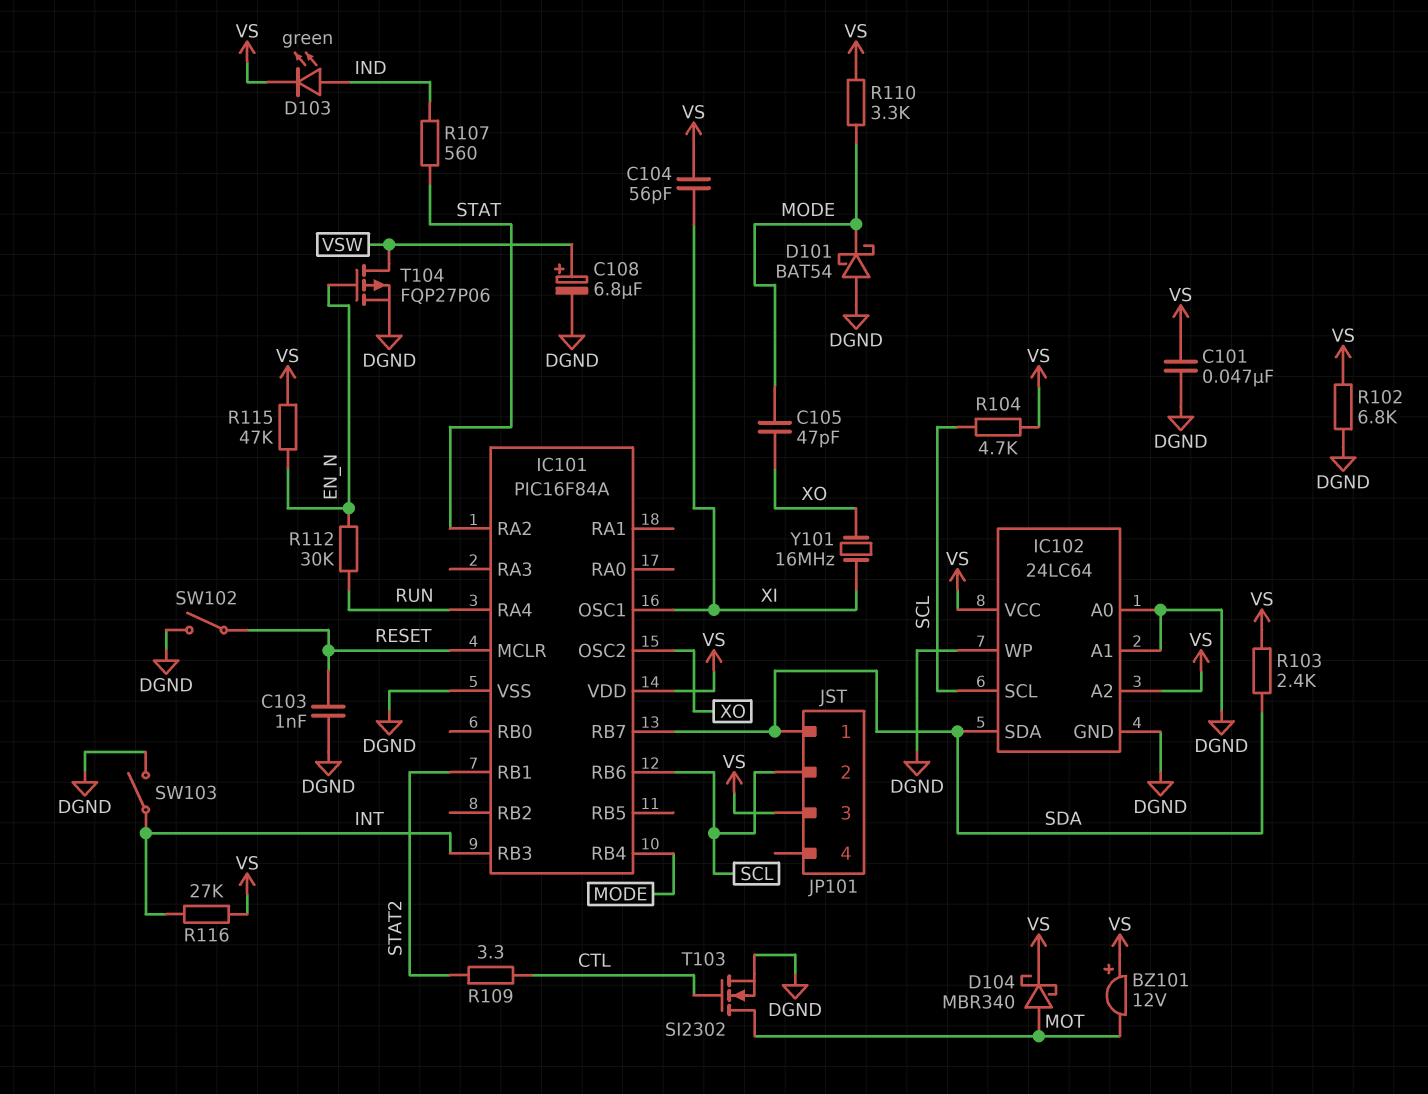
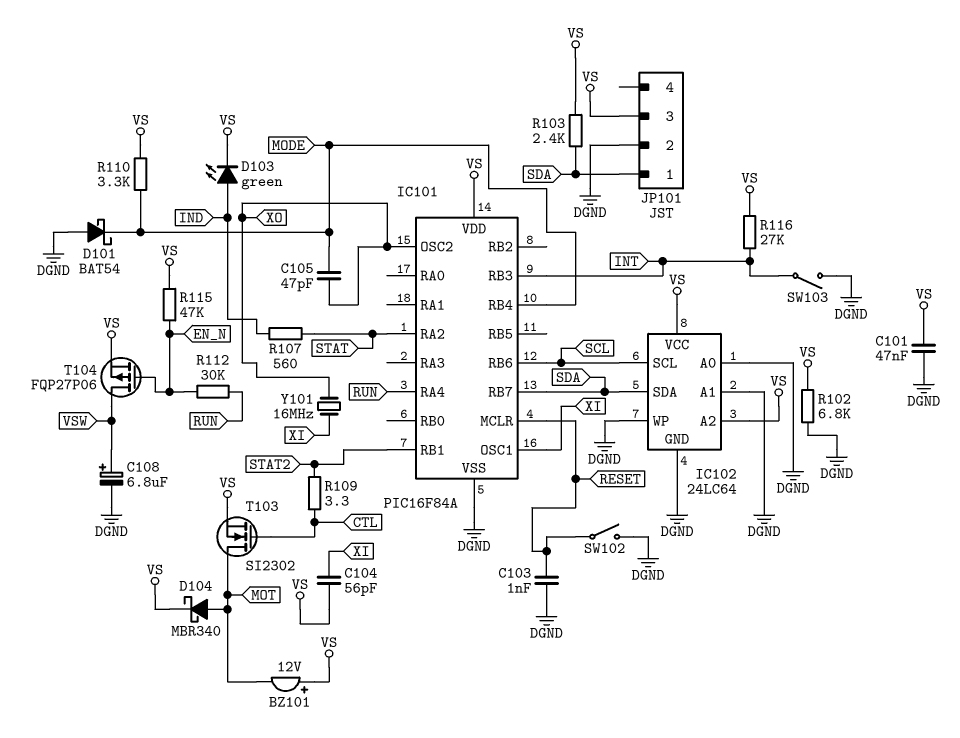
JP101 pin 2: SCL -> DGND
R104: 4.7k (SCL, VS) -> none
T103: NMOS SI2302 (G CTL, D MOT, S DGND) -> NMOS SI2302 (G CTL, D MOT, S VS)
T104: PMOS FQP27P06 (G EN_N, D VSW, S DGND) -> PMOS FQP27P06 (G EN_N, D VSW, S VS)

